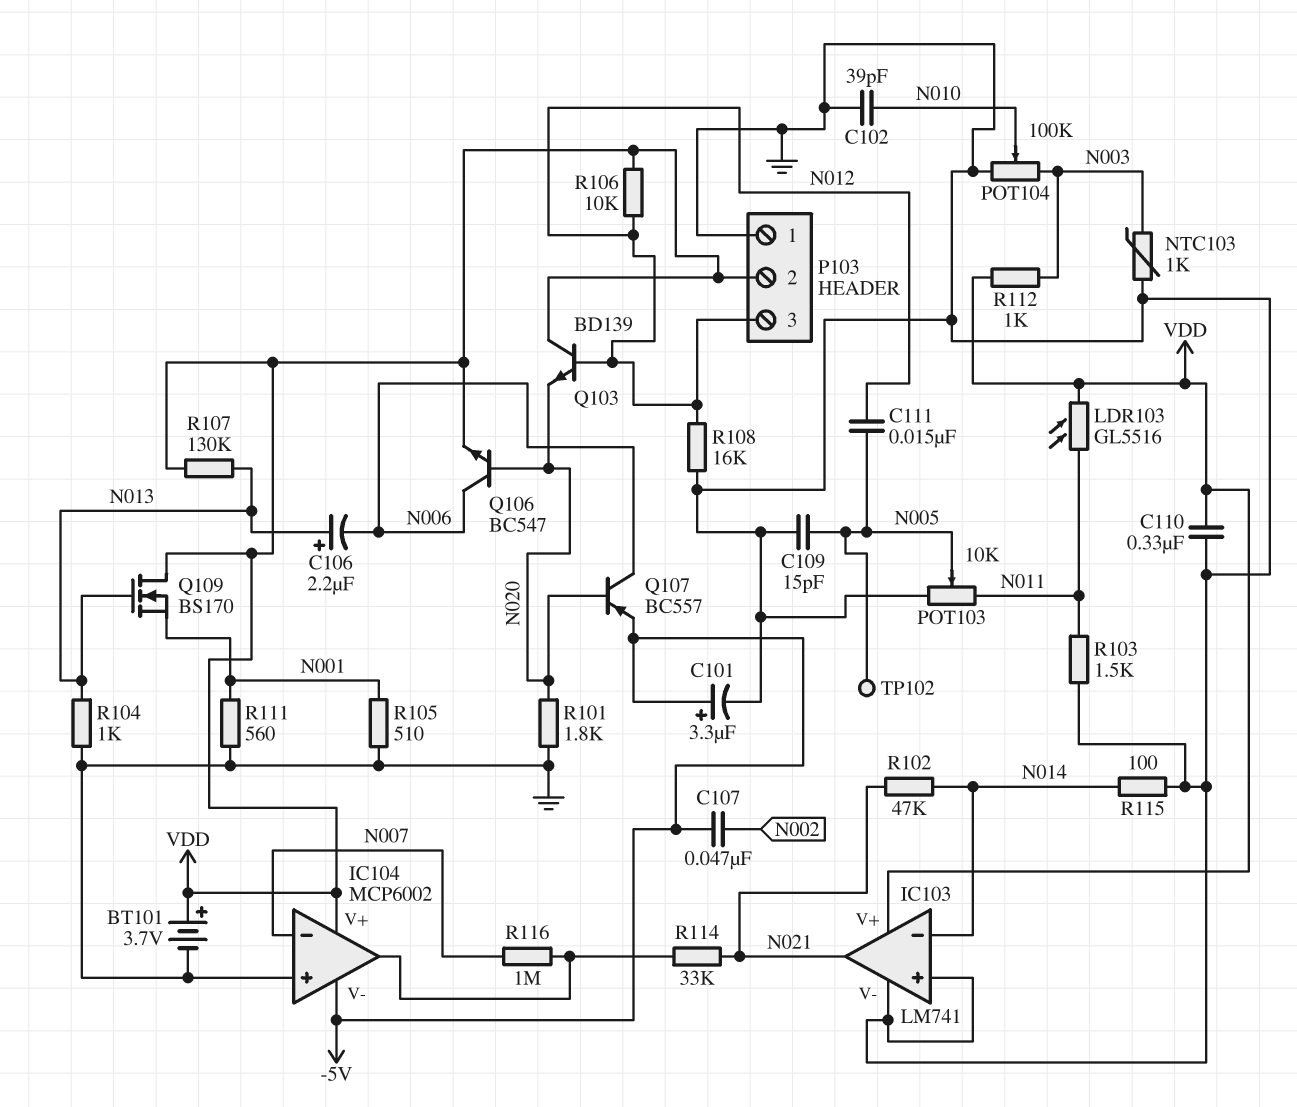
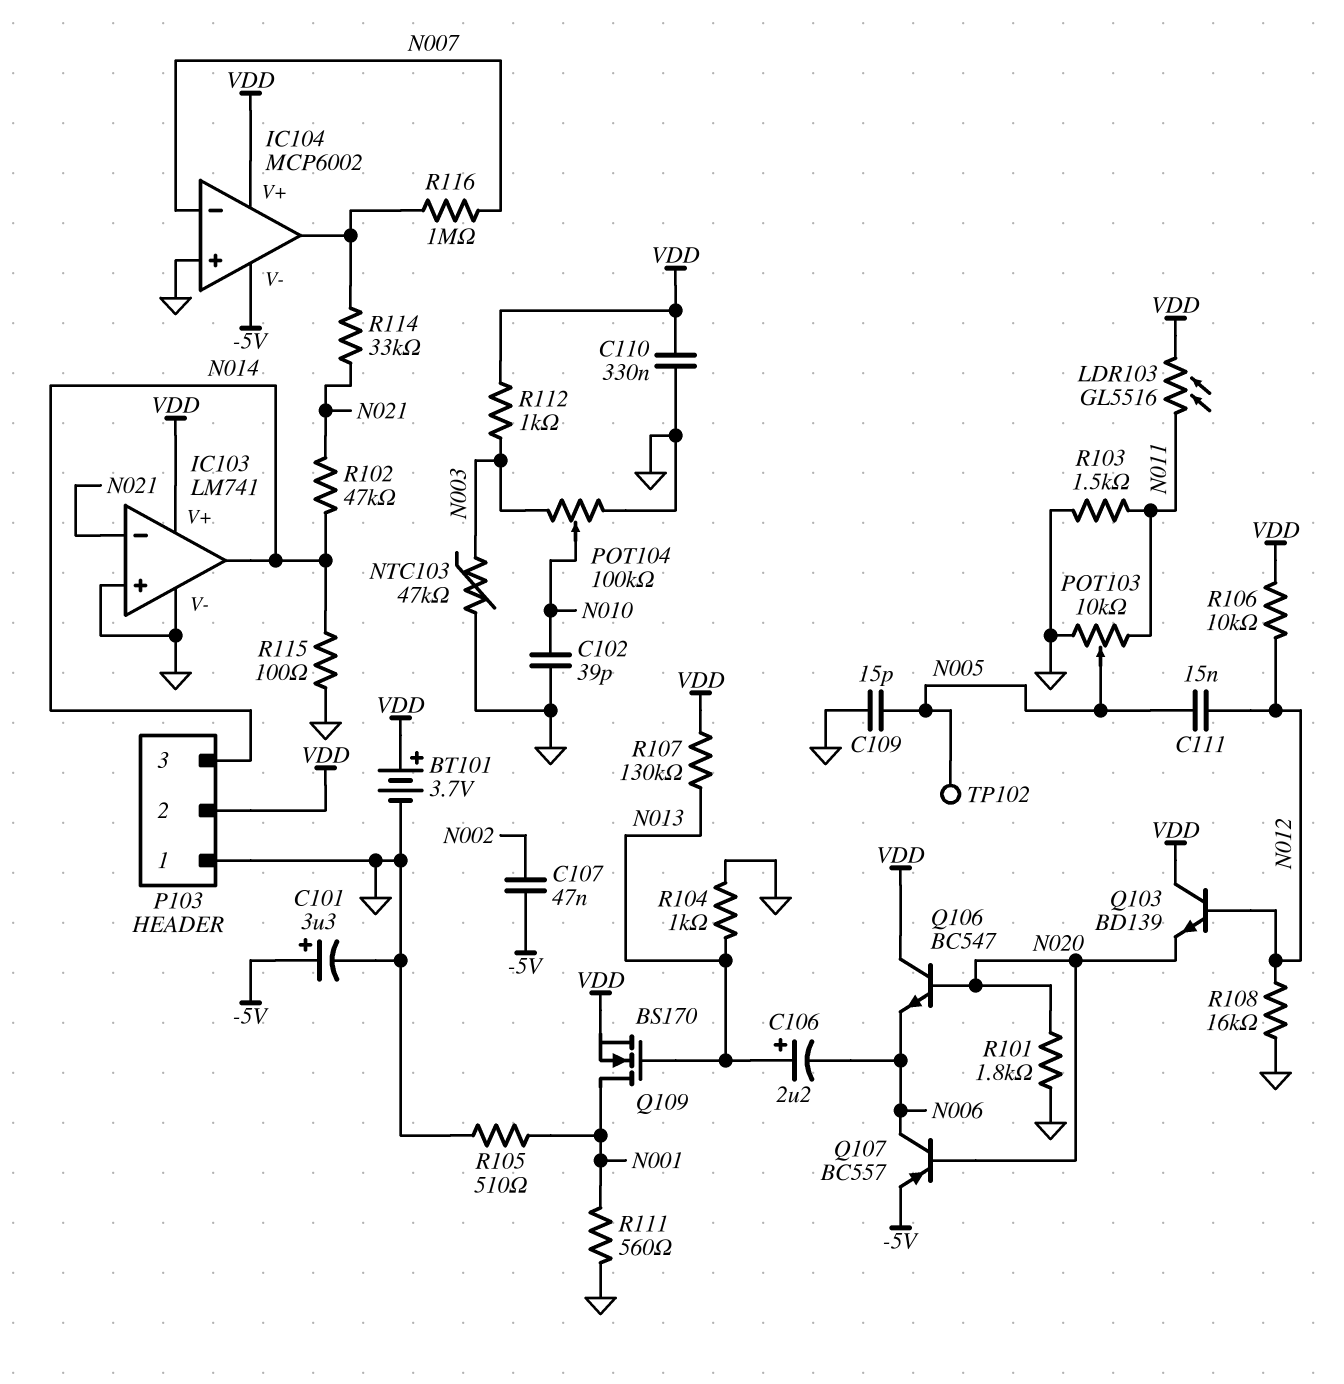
IC103 pin in-: N014 -> N021
IC103 pin out: N021 -> N014
NTC103: 1k (GND, N003) -> 47k (GND, N003)
P103 pin 3: N012 -> N014
Q106: NPN BC547 (B N020, C N006, E VDD) -> NPN BC547 (B N020, C VDD, E N006)
Q109: NMOS BS170 (G N013, D VDD, S N001) -> NMOS BS170 (G N013, D N001, S VDD)

